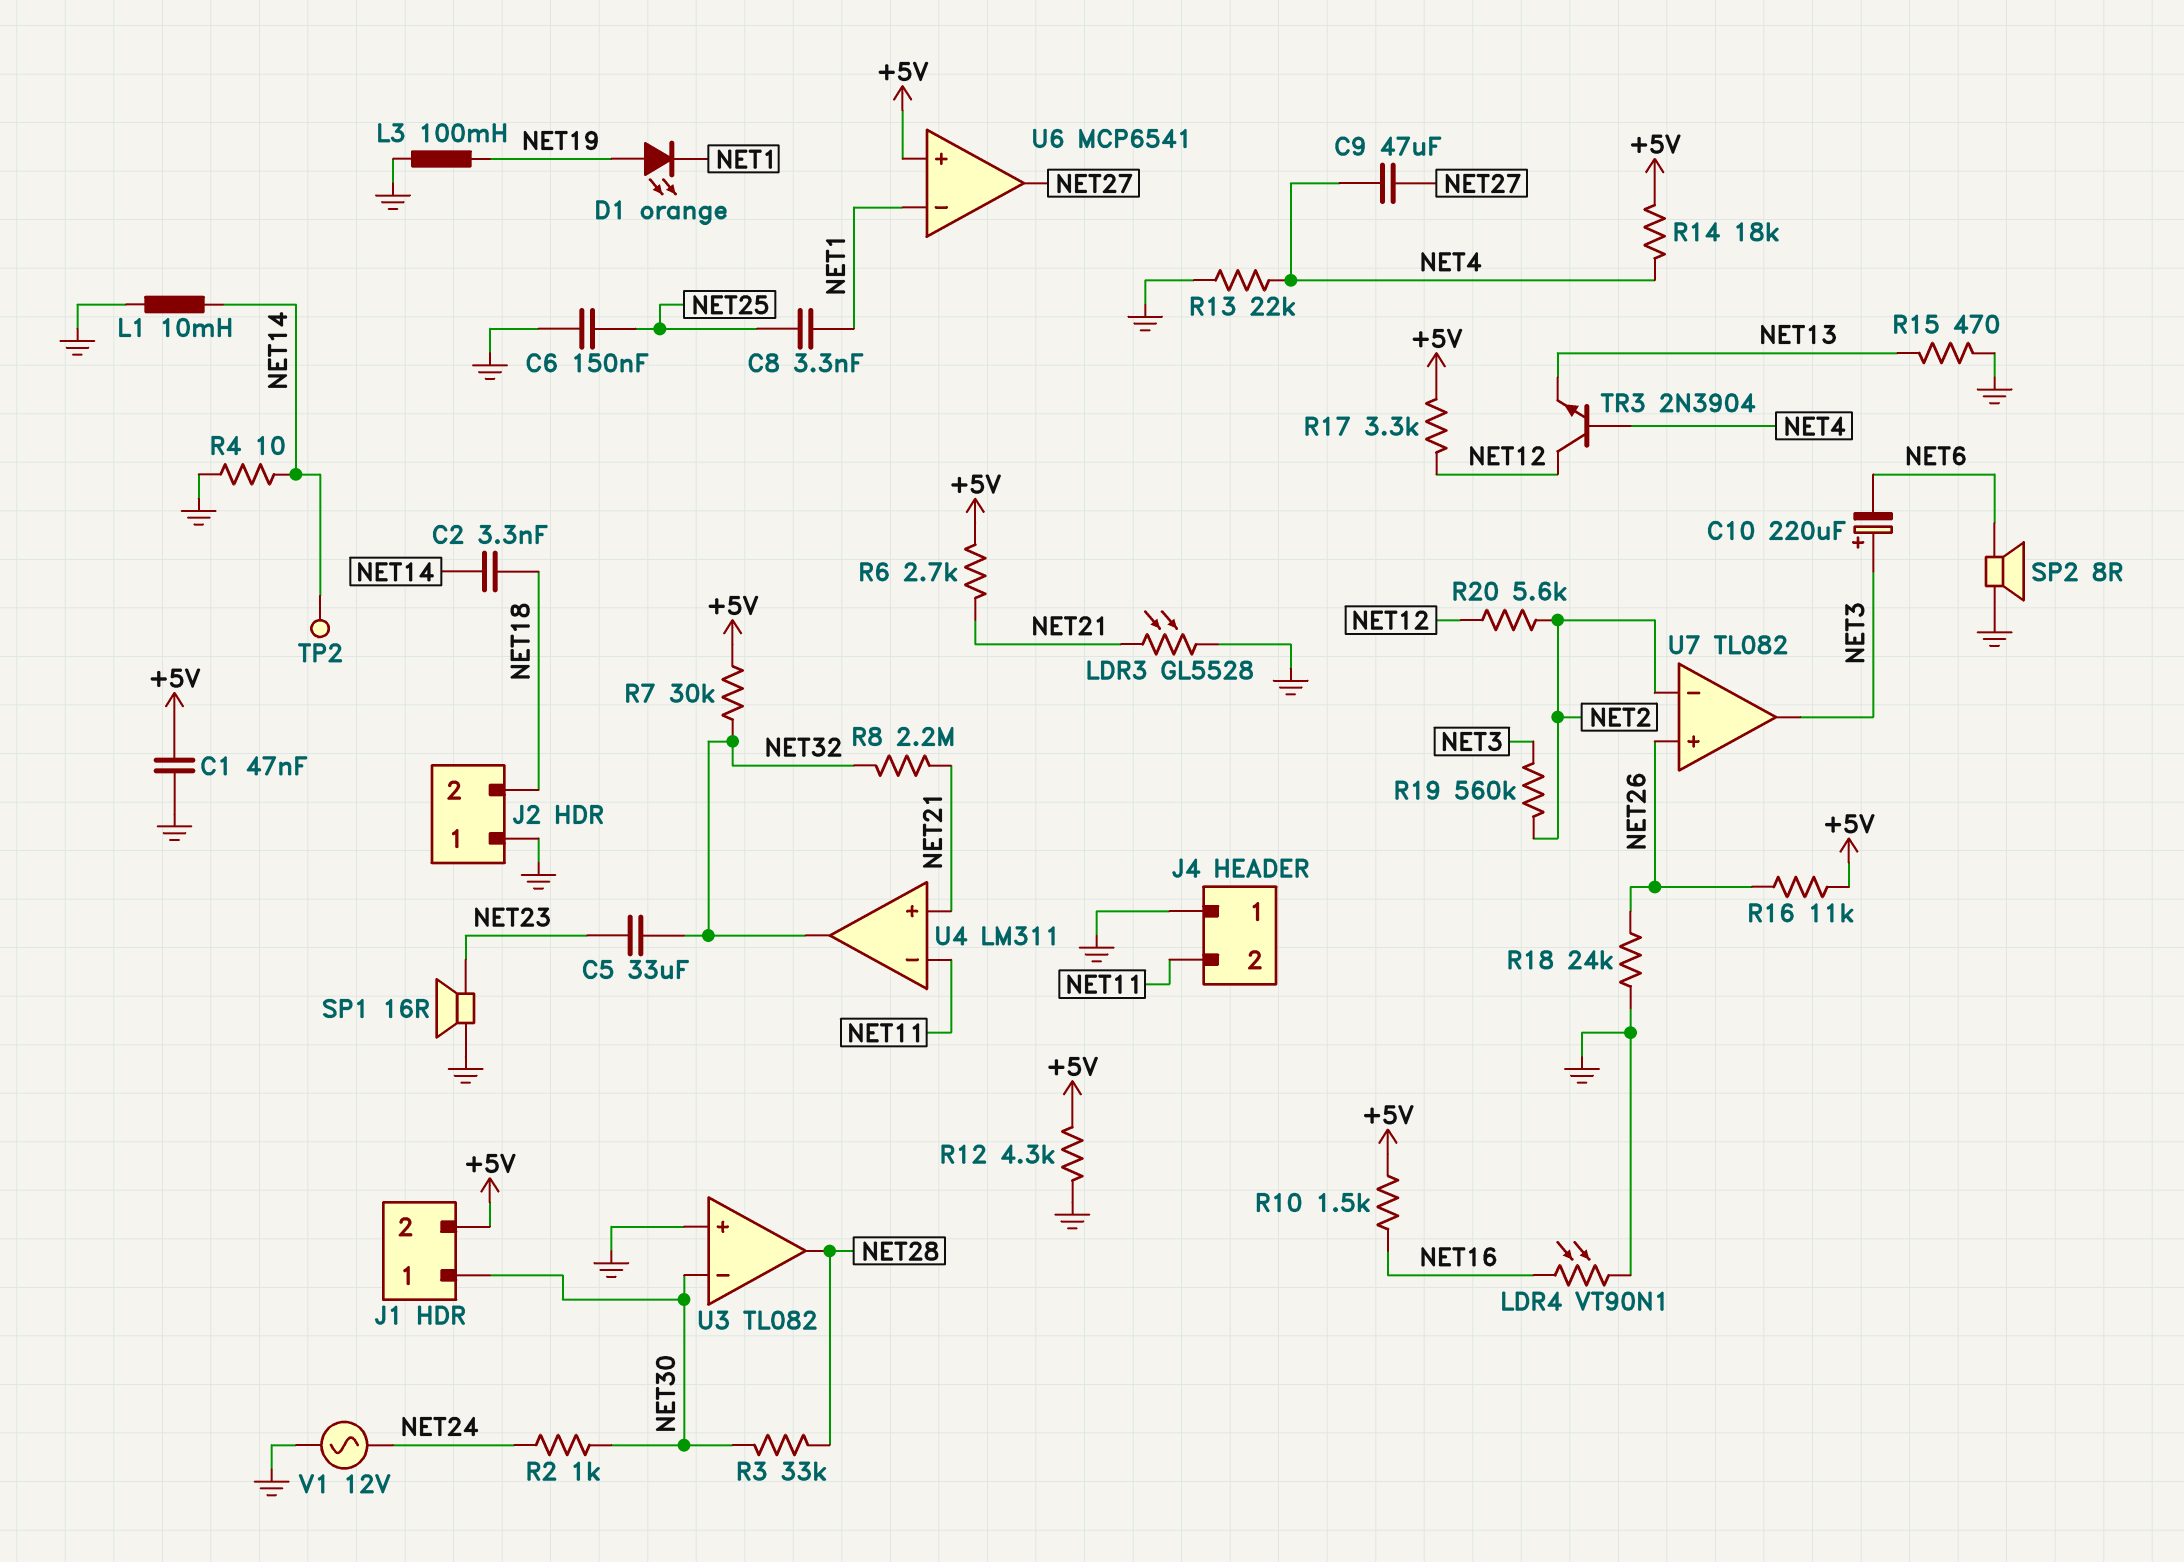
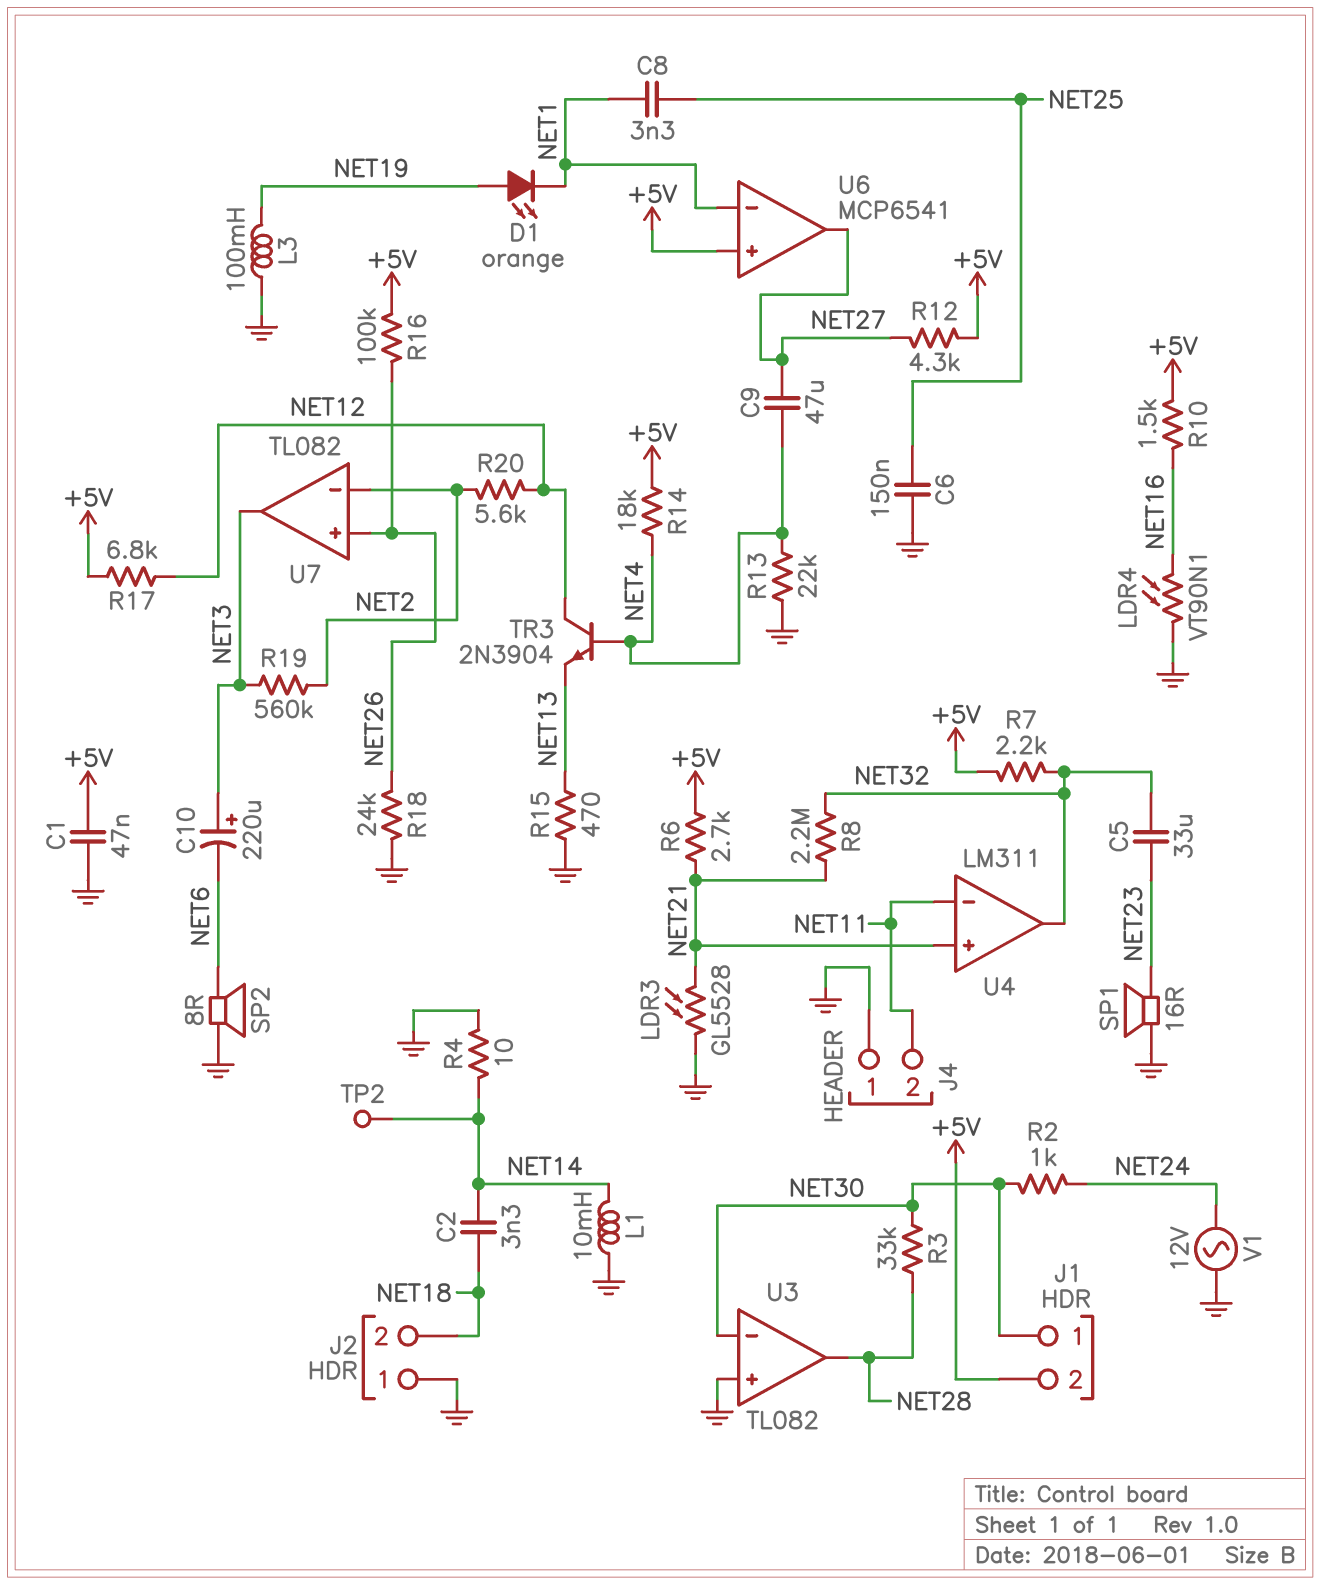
R7: 30k (+5V, NET32) -> 2.2k (+5V, NET32)
R12: 4.3k (+5V, GND) -> 4.3k (+5V, NET27)
R16: 11k (+5V, NET26) -> 100k (+5V, NET26)
R17: 3.3k (+5V, NET12) -> 6.8k (+5V, NET12)

